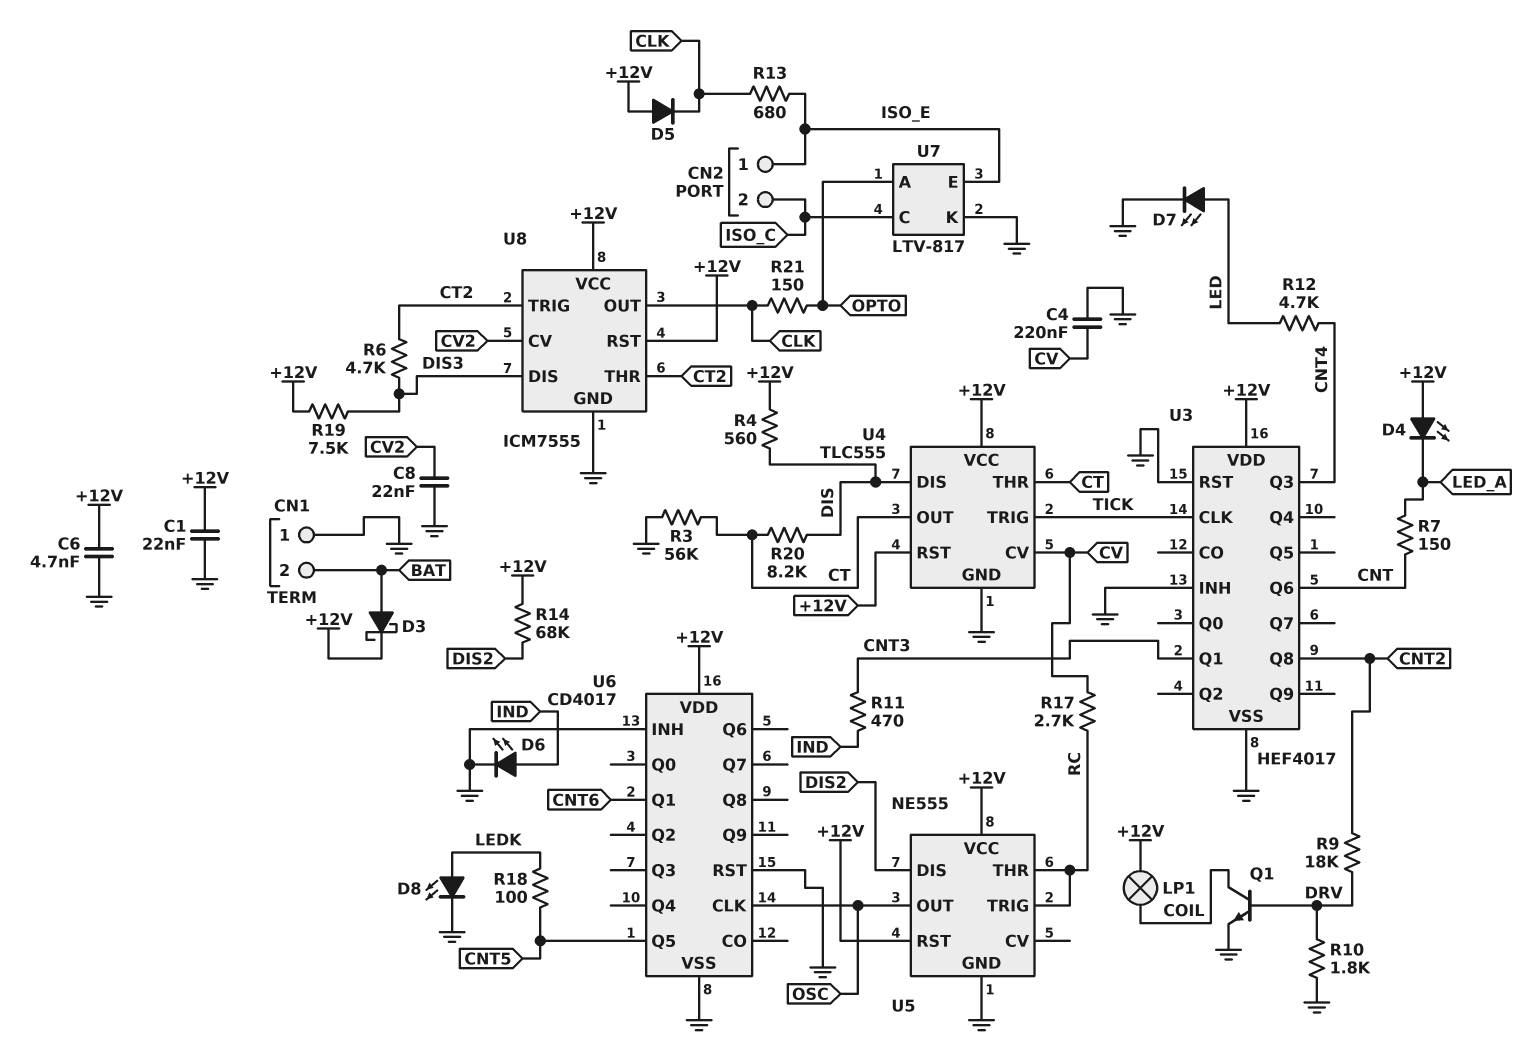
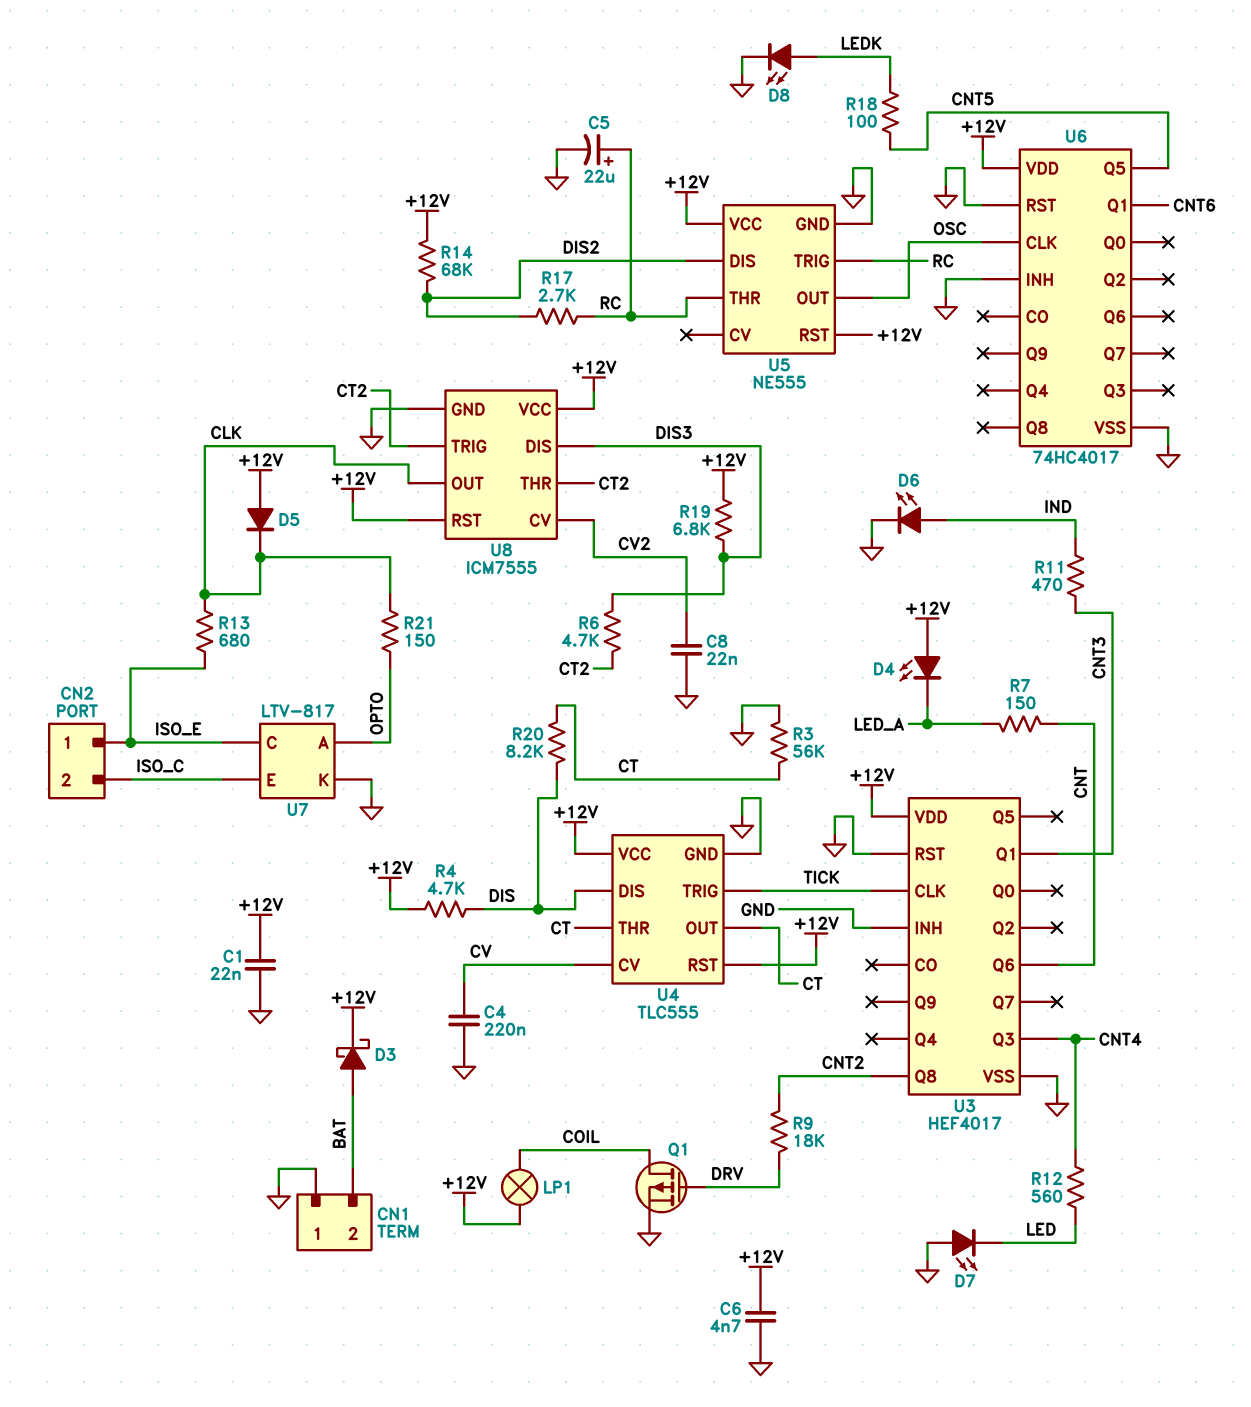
C5: none -> 22uF (plus RC, minus GND)
D7: LED (A LED, K GND) -> LED (A GND, K LED)
Q1: NPN (B DRV, C COIL, E GND) -> PMOS (G DRV, D COIL, S GND)
R4: 560 (+12V, DIS) -> 4.7k (+12V, DIS)
R10: 1.8k (DRV, GND) -> none
R12: 4.7k (CNT4, LED) -> 560 (CNT4, LED)
R17: 2.7k (CV, RC) -> 2.7k (DIS2, RC)
R19: 7.5k (+12V, DIS3) -> 6.8k (+12V, DIS3)
U6: CD4017 -> 74HC4017
U7 pin C: ISO_C -> ISO_E
U7 pin E: ISO_E -> ISO_C

